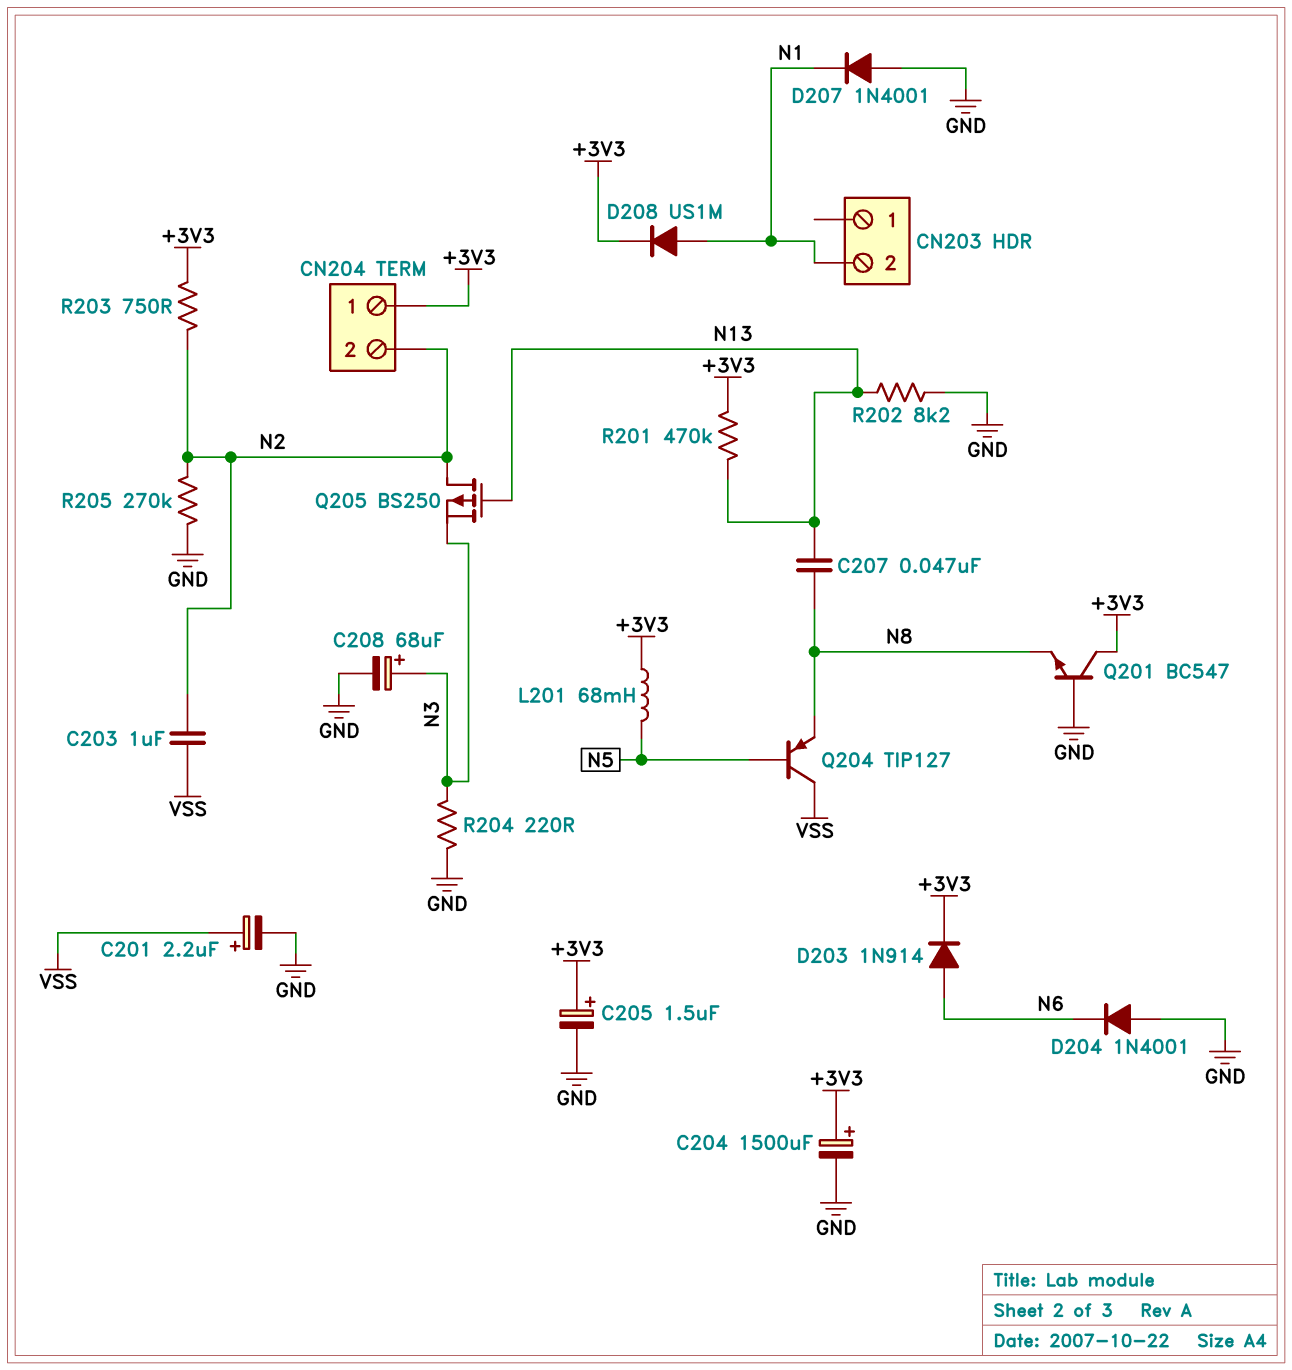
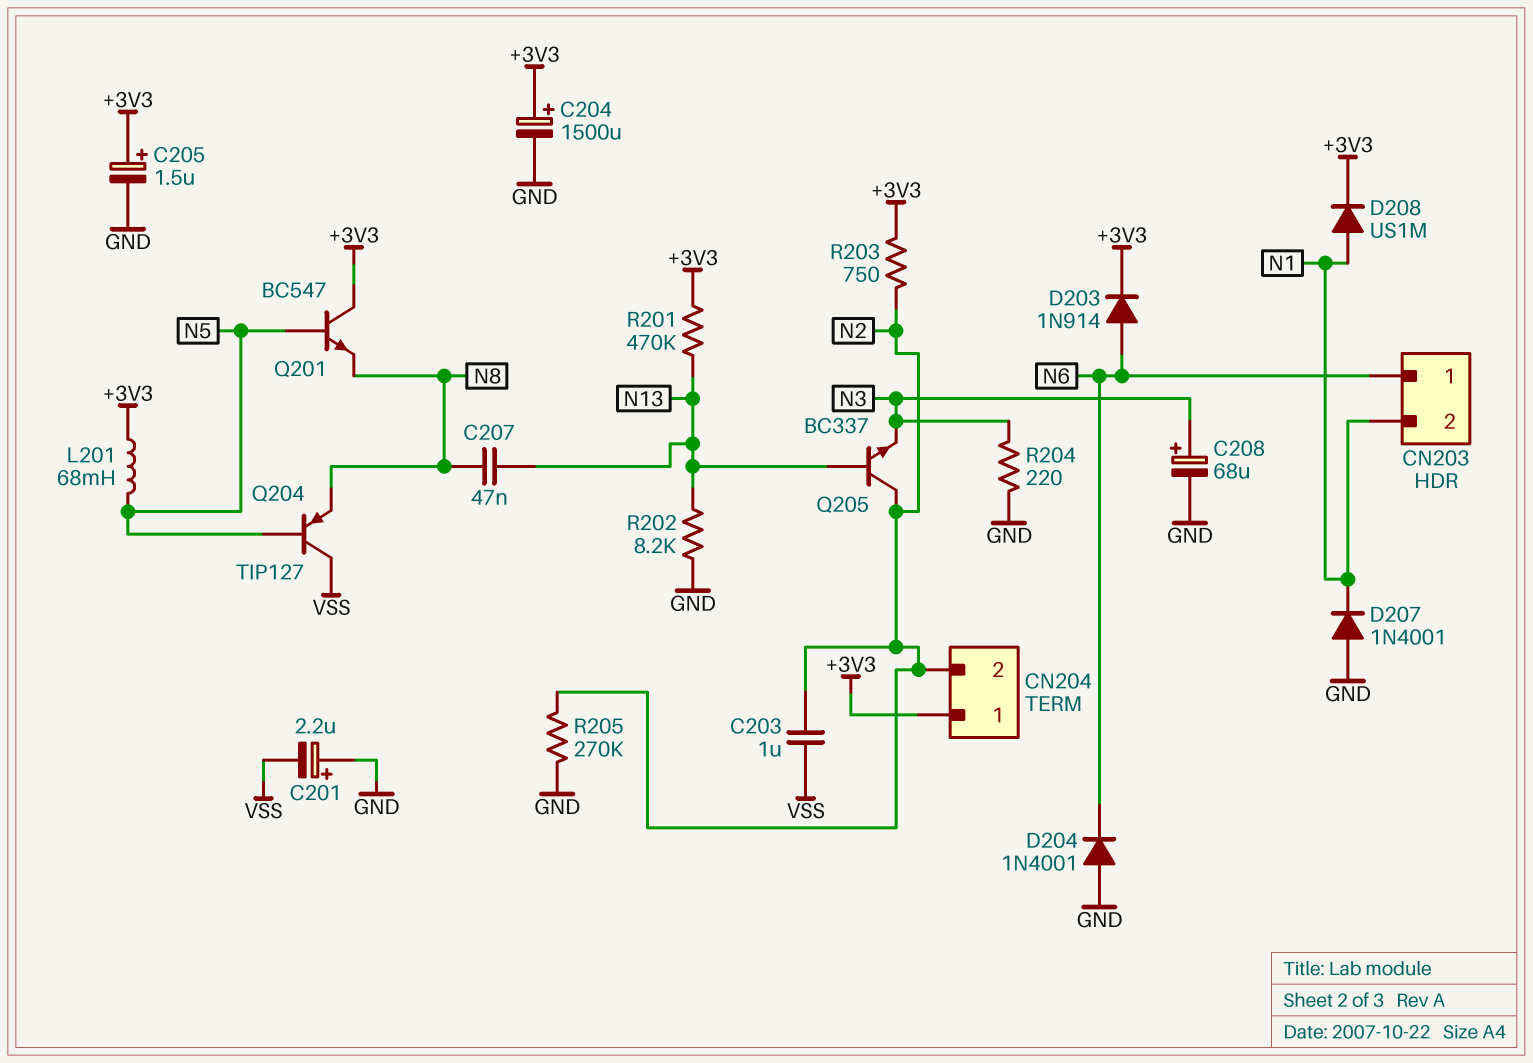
C201: 2.2uF (plus VSS, minus GND) -> 2.2uF (plus GND, minus VSS)
CN203 pin 1: none -> N6
Q201: NPN BC547 (B GND, C +3V3, E N8) -> NPN BC547 (B N5, C +3V3, E N8)
Q205: PMOS BS250 (G N13, D N2, S N3) -> NPN BC337 (B N13, C N2, E N3)

